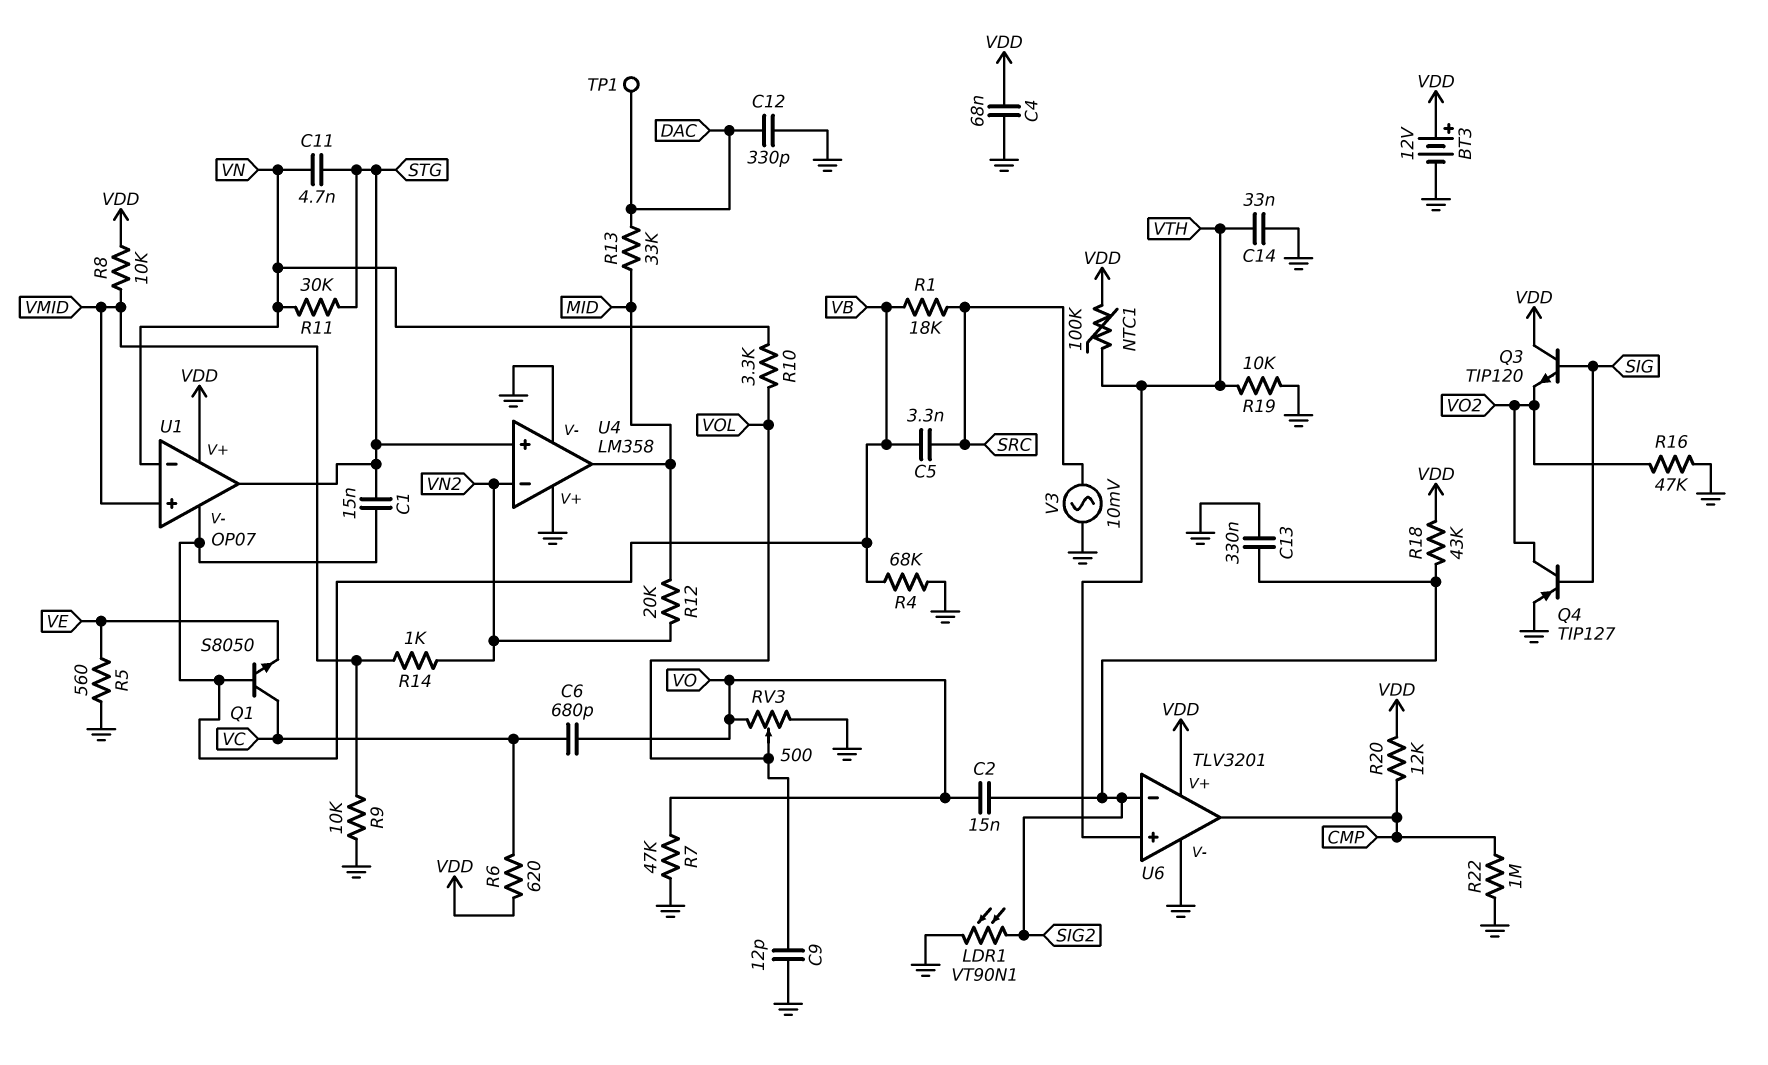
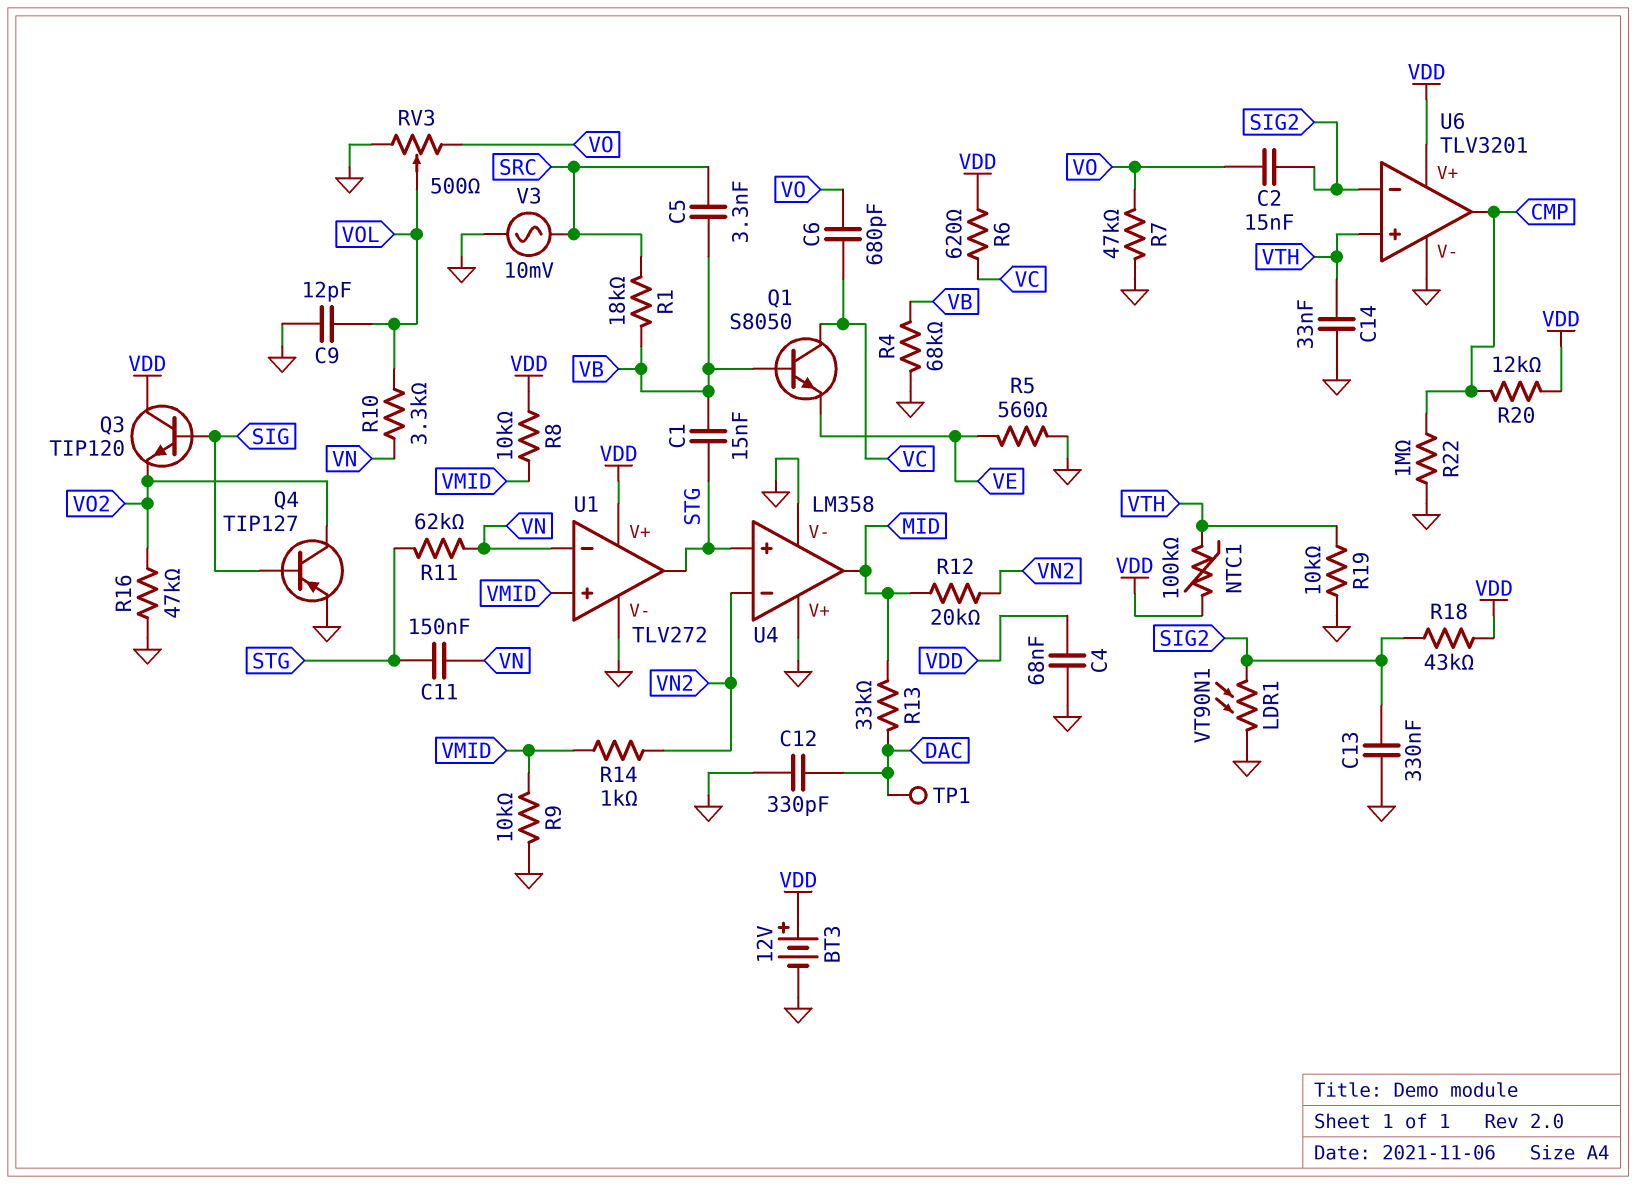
C11: 4.7nF (STG, VN) -> 150nF (STG, VN)
R11: 30k (STG, VN) -> 62k (STG, VN)
U1: OP07 -> TLV272
U1 pin V-: VB -> GND

